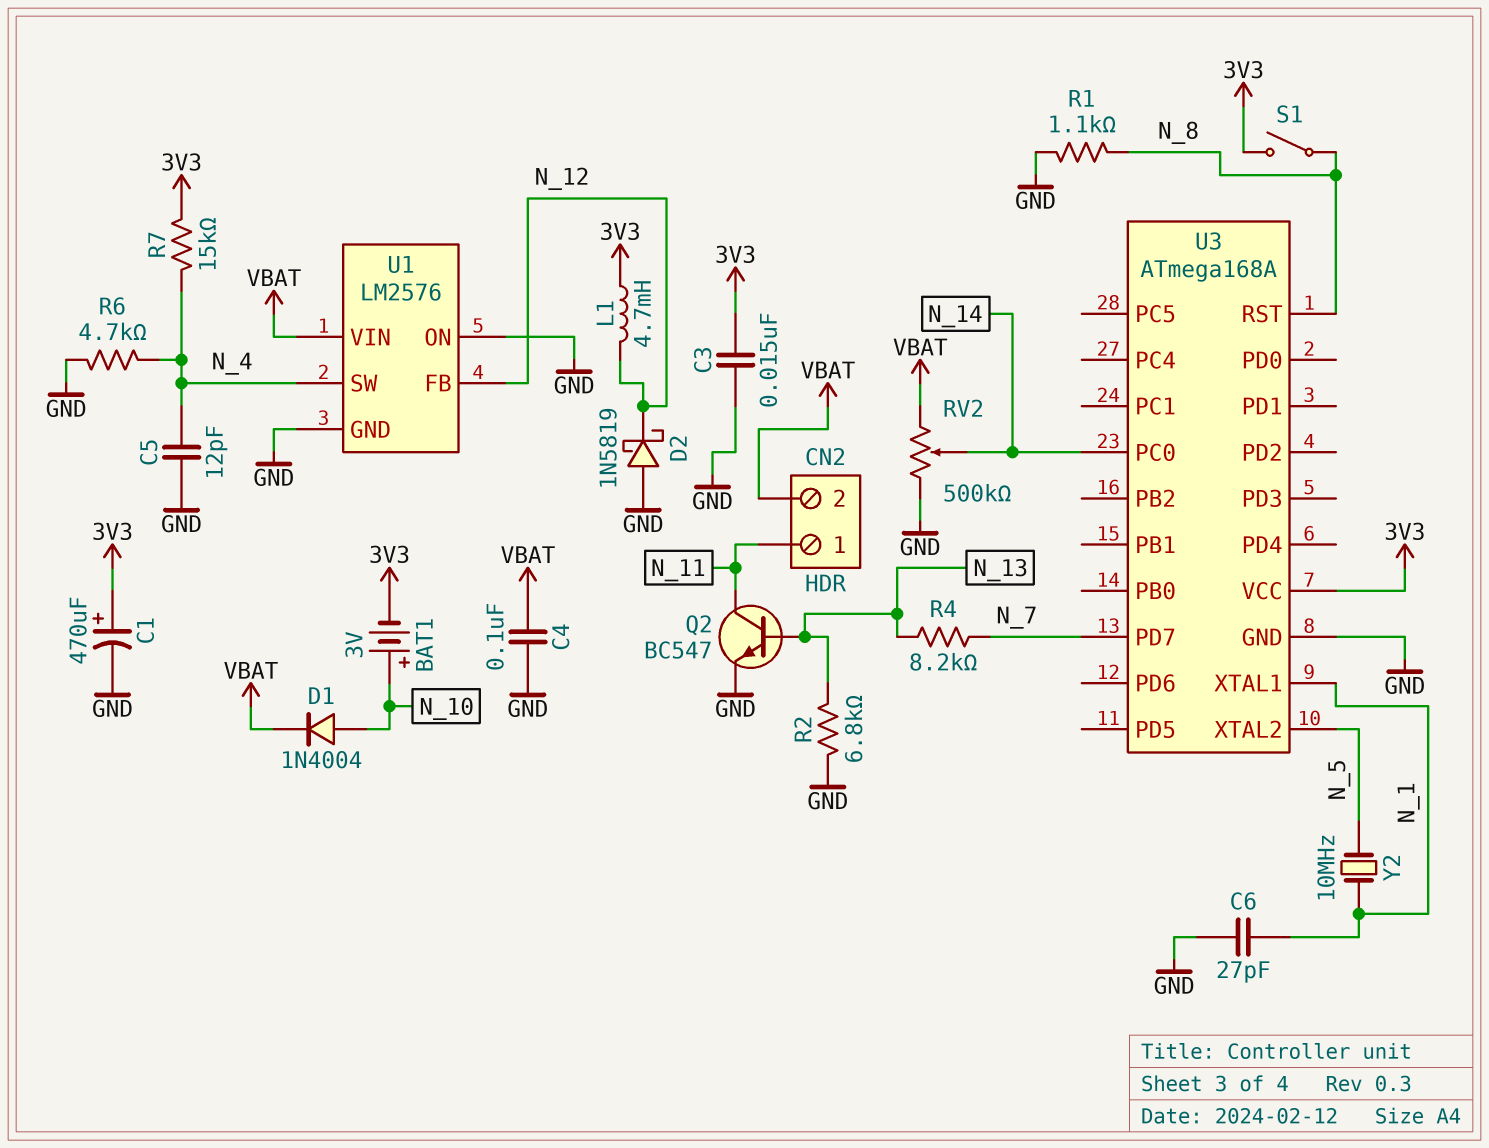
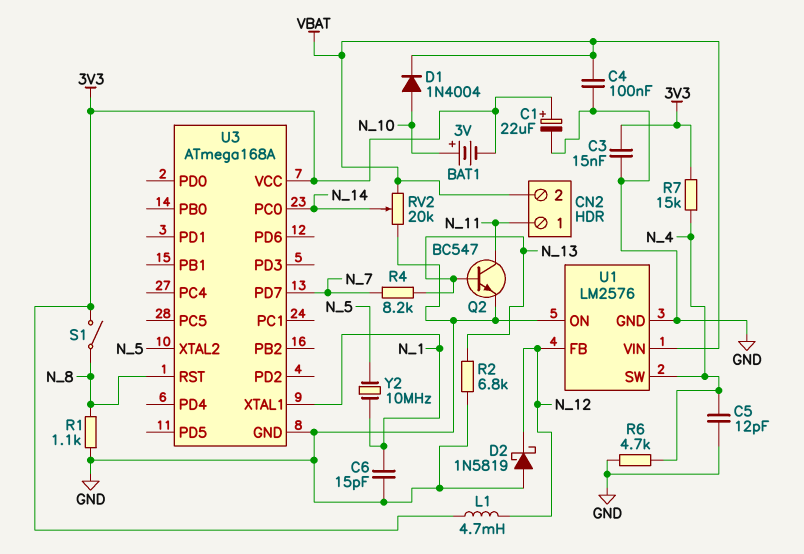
C1: 470uF (plus 3V3, minus GND) -> 22uF (plus 3V3, minus GND)
C6: 27pF (GND, N_1) -> 15pF (GND, N_1)
RV2: 500k (GND, VBAT, wiper N_14) -> 20k (GND, VBAT, wiper N_14)

